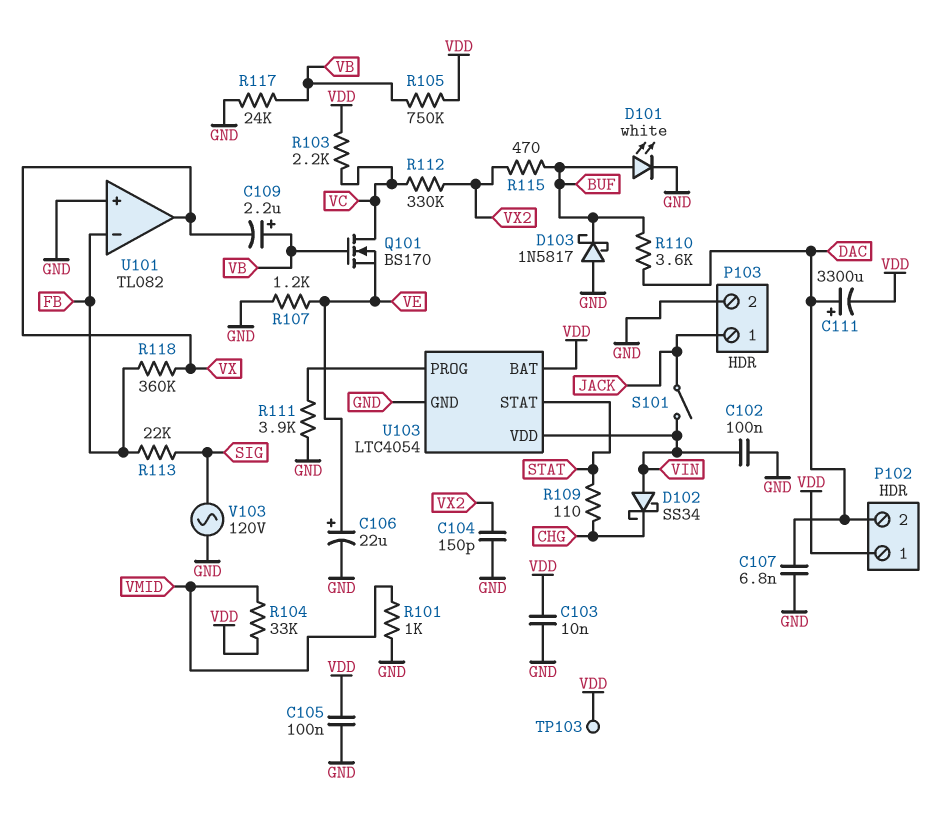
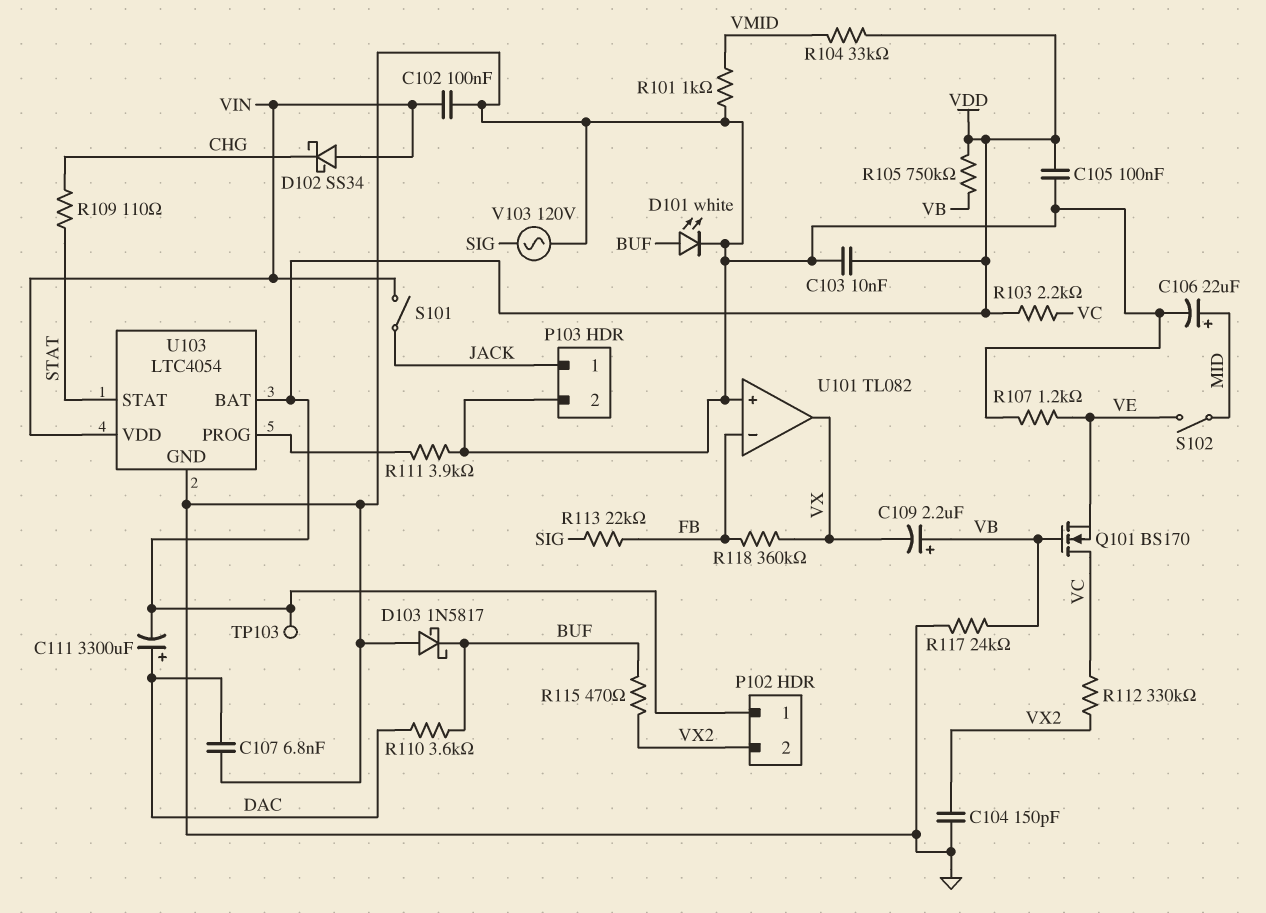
C106: 22uF (plus VE, minus GND) -> 22uF (plus MID, minus GND)
P102 pin 2: DAC -> VX2
S102: none -> switch (MID, VE)

